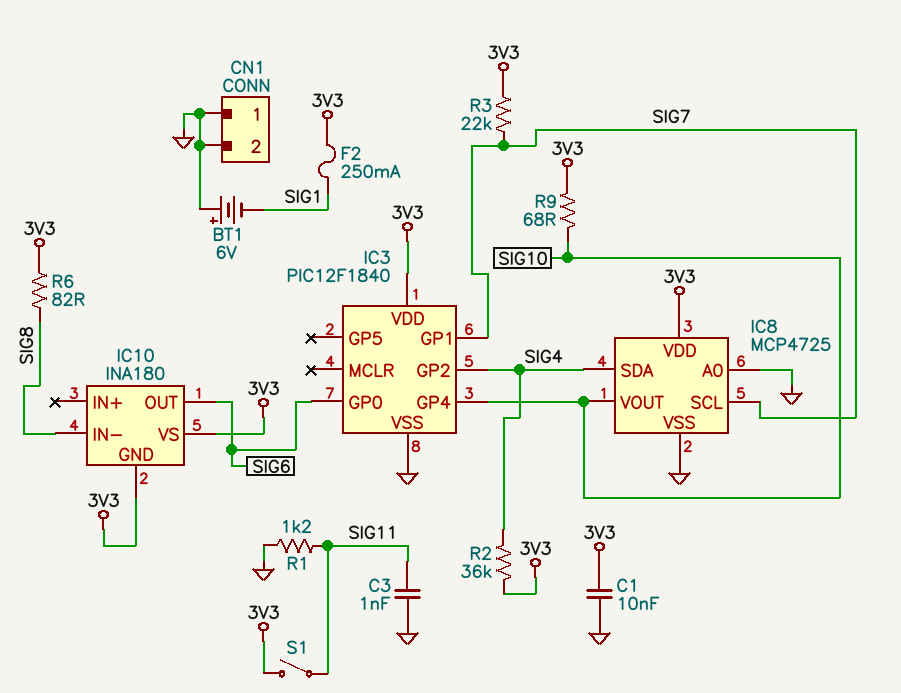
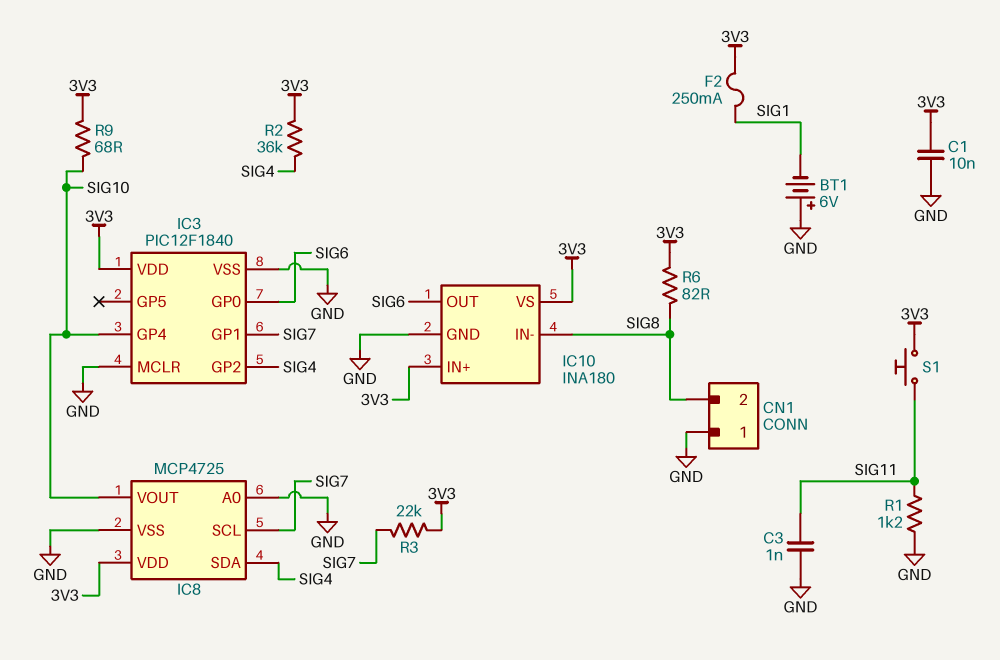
CN1 pin 2: GND -> SIG8
IC3 pin MCLR: none -> GND
IC10 pin GND: 3V3 -> GND
IC10 pin IN+: none -> 3V3
S1: switch (3V3, SIG11) -> button (3V3, SIG11)

